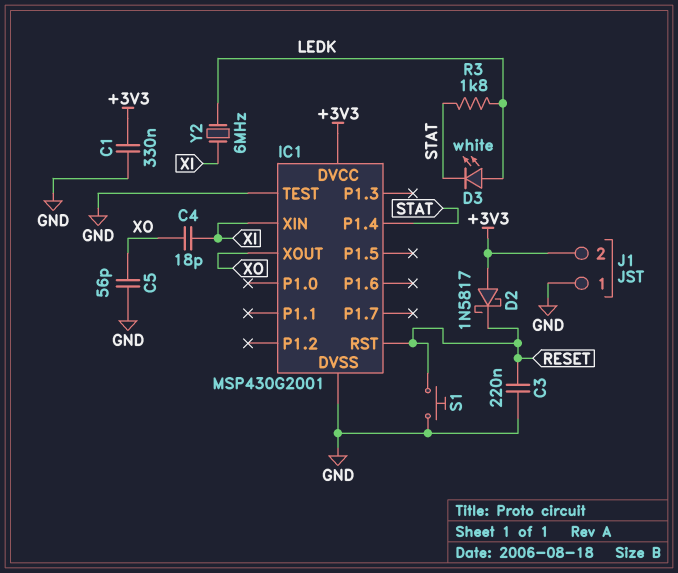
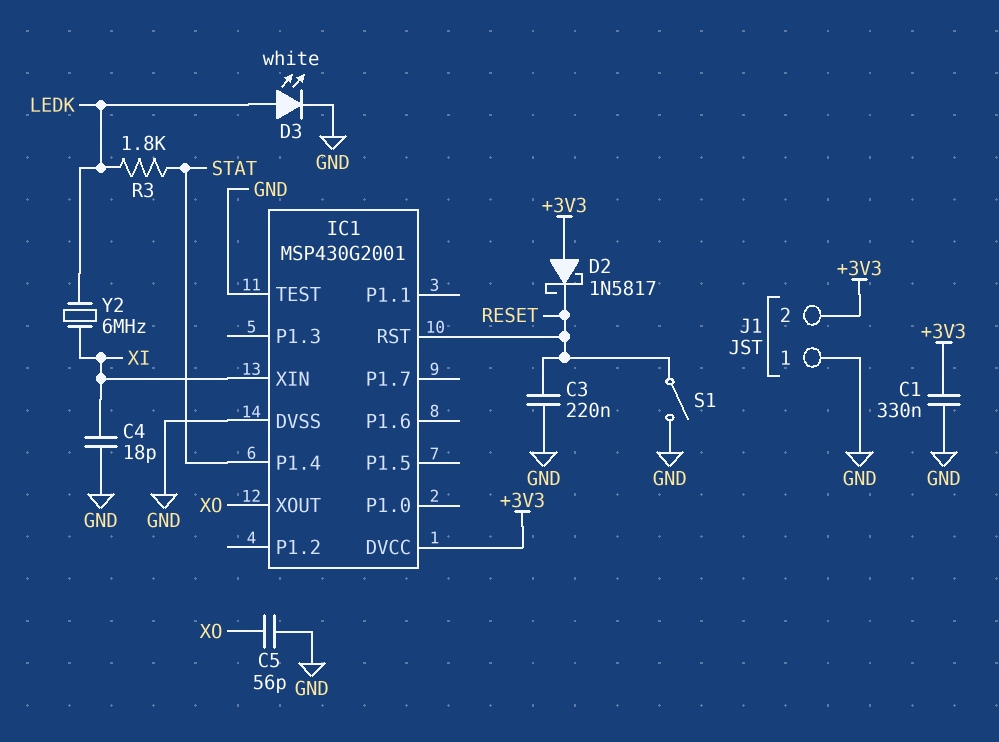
C4: 18pF (XI, XO) -> 18pF (GND, XI)
D3: LED white (A LEDK, K STAT) -> LED white (A LEDK, K GND)
S1: button (GND, RESET) -> switch (GND, RESET)

